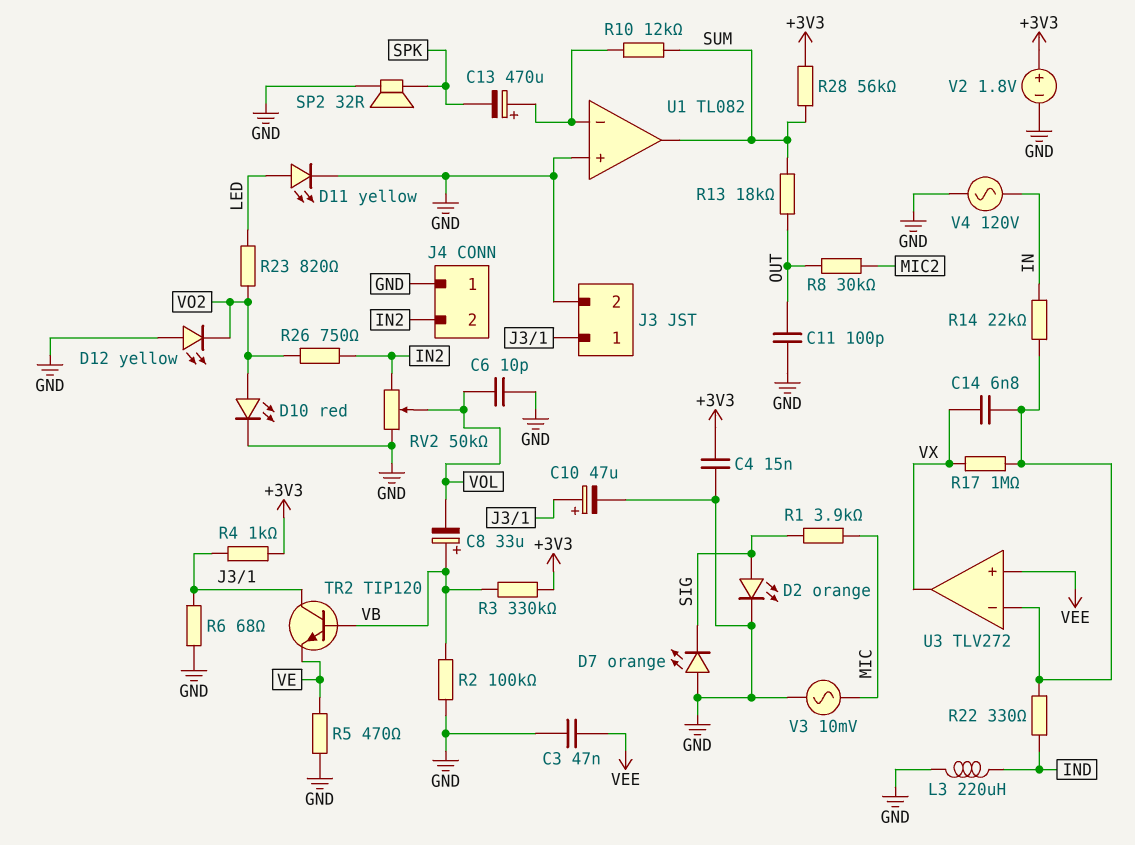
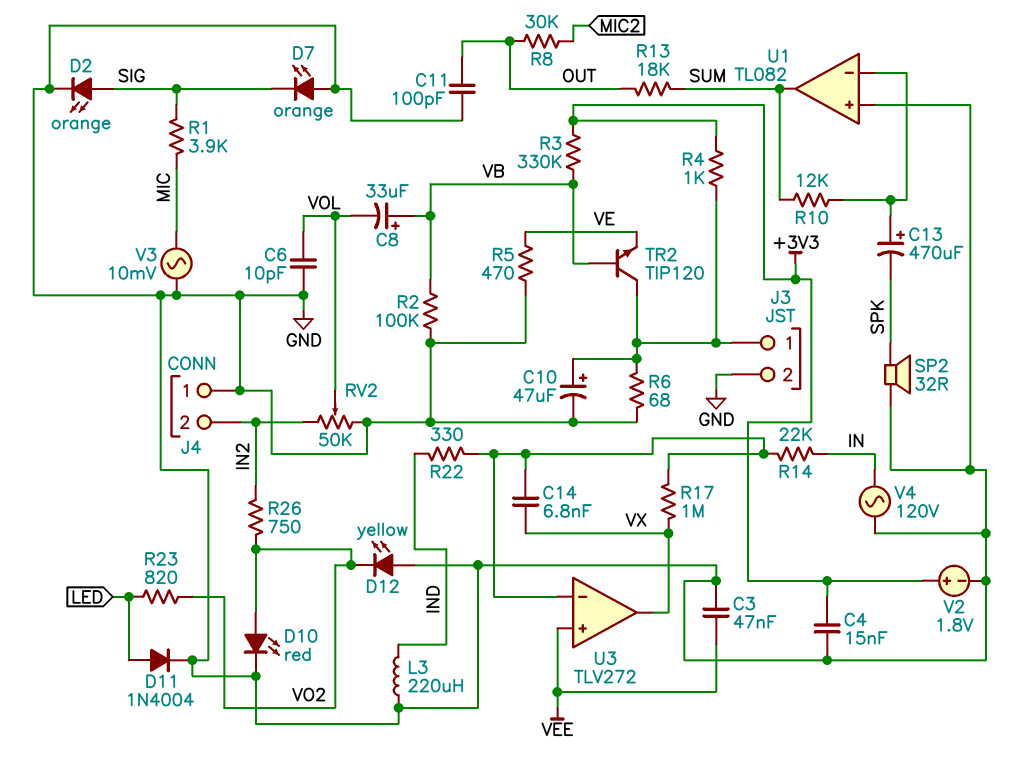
D11: LED yellow (A LED, K GND) -> diode 1N4004 (A LED, K GND)
R28: 56k (+3V3, SUM) -> none

